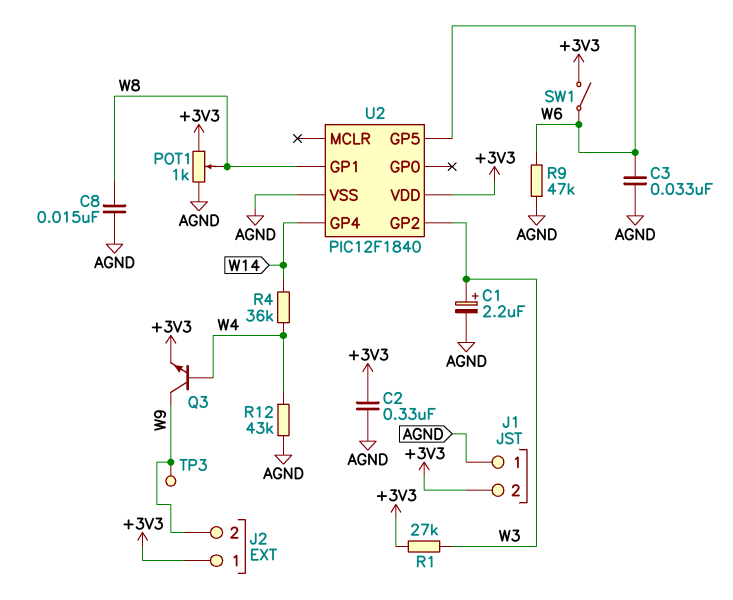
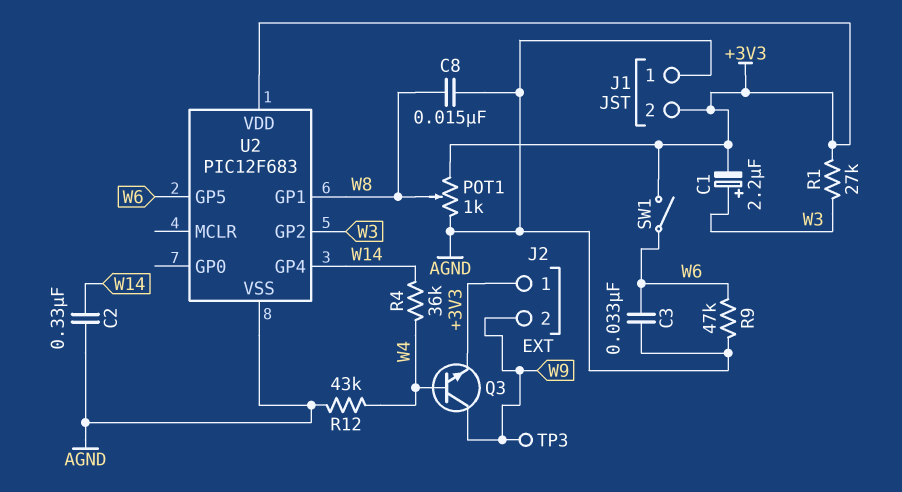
C1: 2.2uF (plus W3, minus AGND) -> 2.2uF (plus W3, minus +3V3)
C2: 330nF (+3V3, AGND) -> 330nF (AGND, W14)
U2: PIC12F1840 -> PIC12F683

